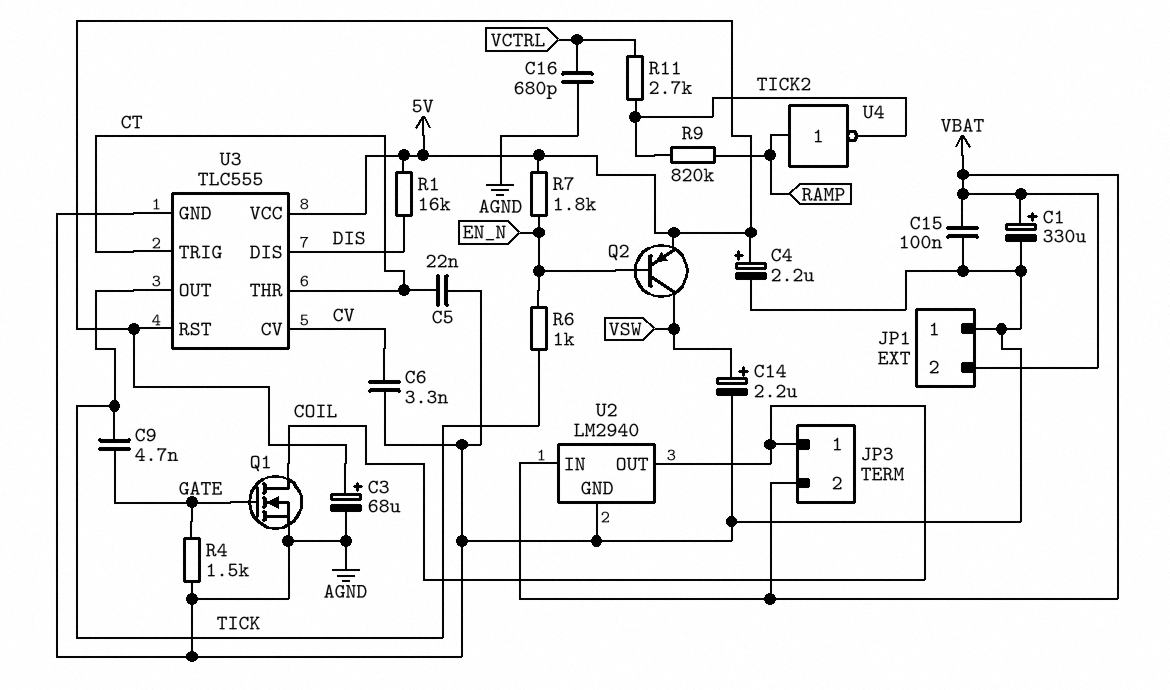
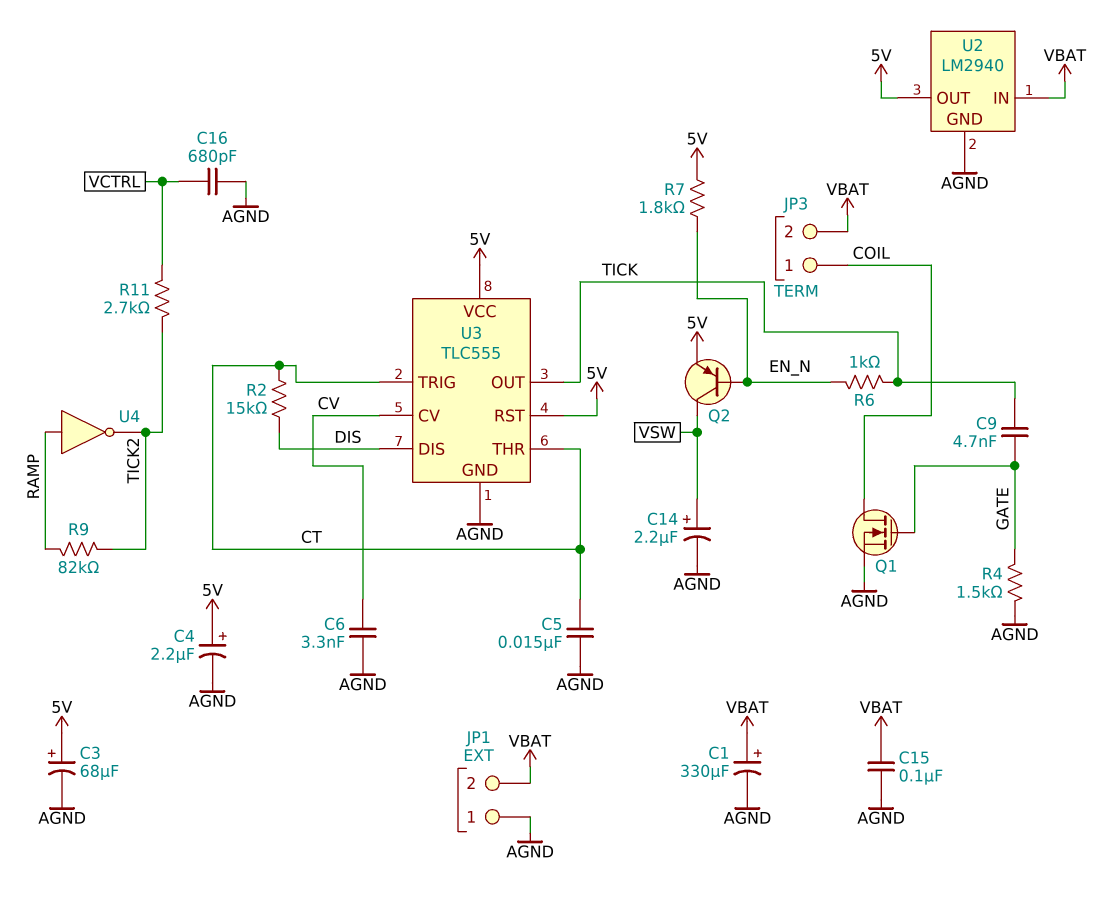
C5: 22nF (AGND, CT) -> 15nF (AGND, CT)
R1: 16k (5V, DIS) -> none
R2: none -> 15k (CT, DIS)
R9: 820k (RAMP, TICK2) -> 82k (RAMP, TICK2)
U2 pin OUT: COIL -> 5V

